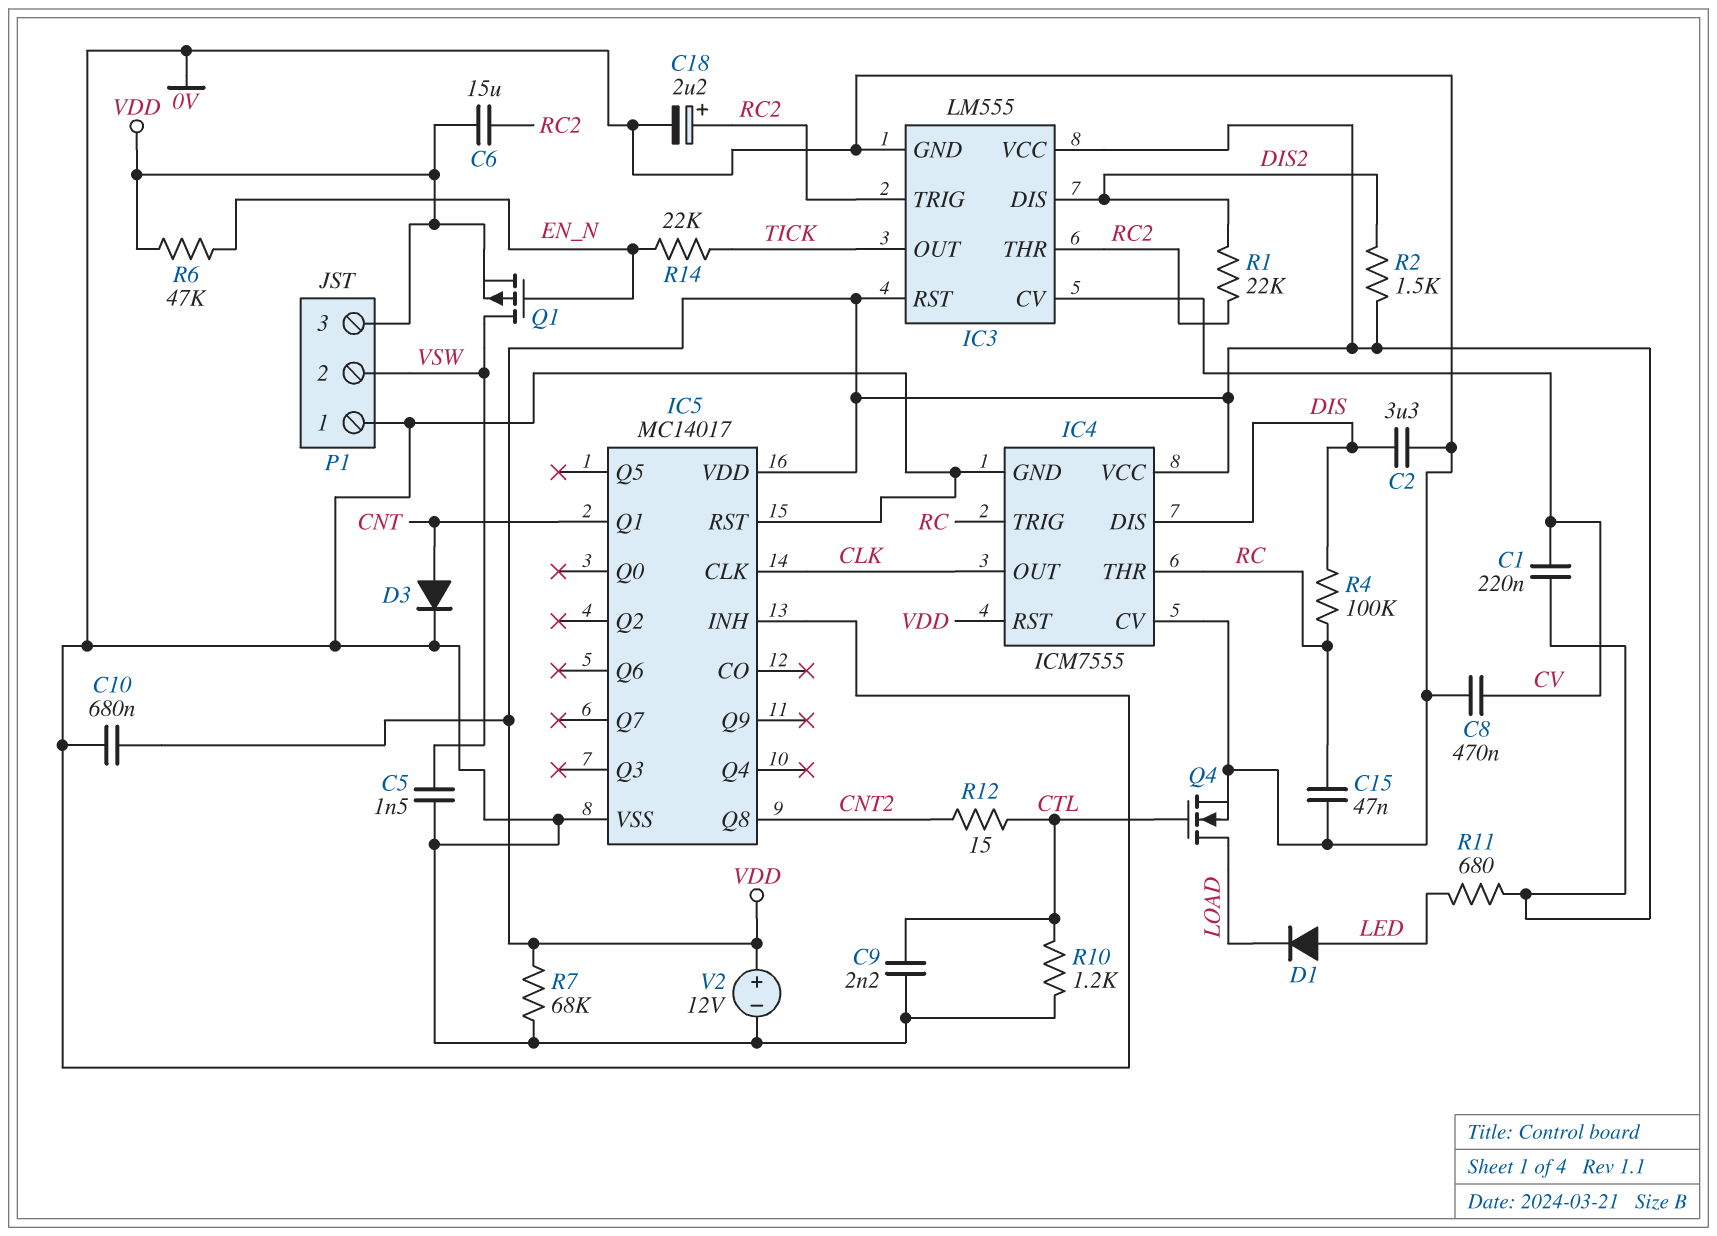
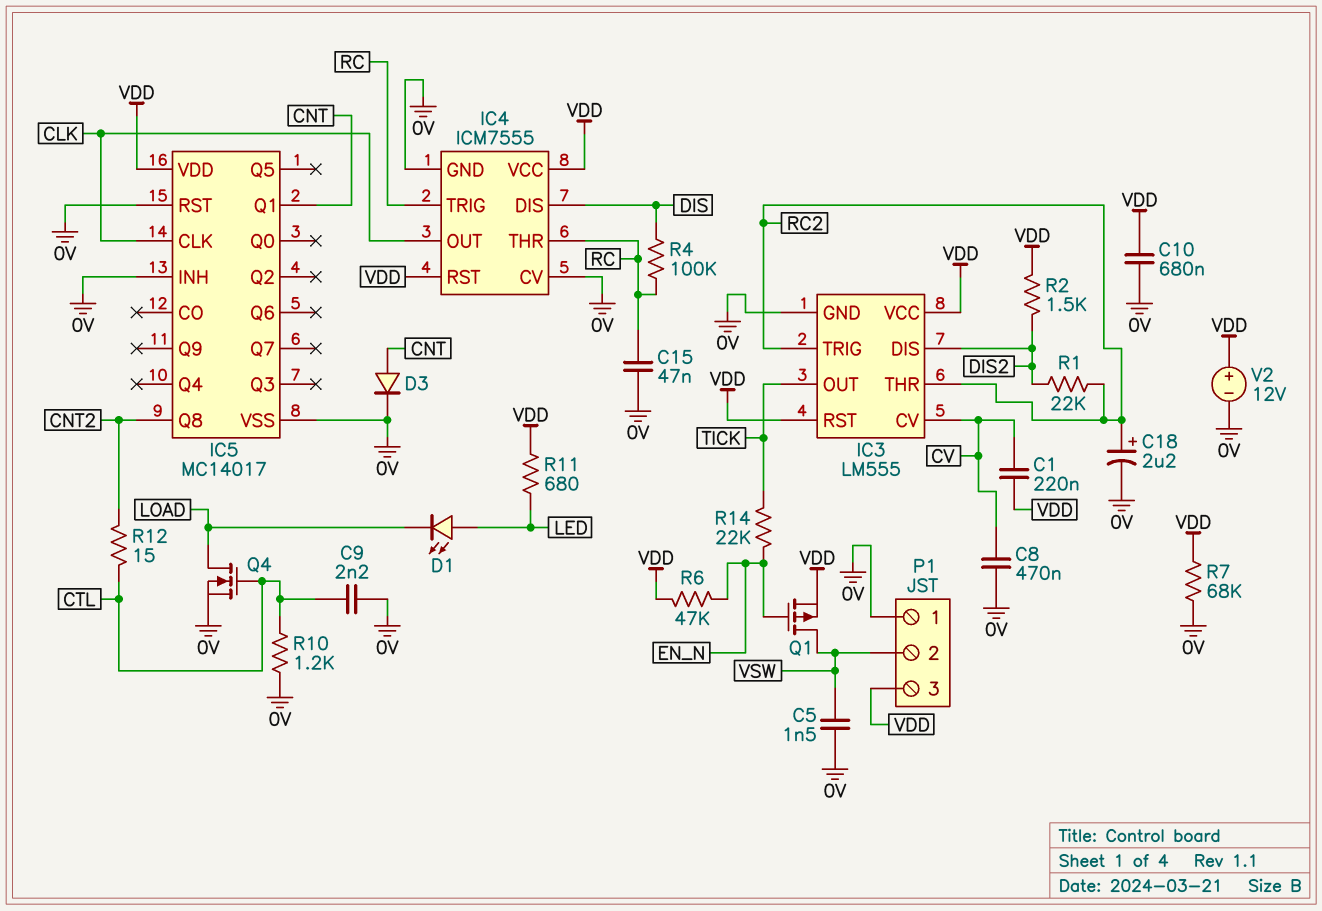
C2: 3.3uF (0V, DIS) -> none
C6: 15uF (RC2, VDD) -> none
D1: diode (A LED, K LOAD) -> LED (A LED, K LOAD)

